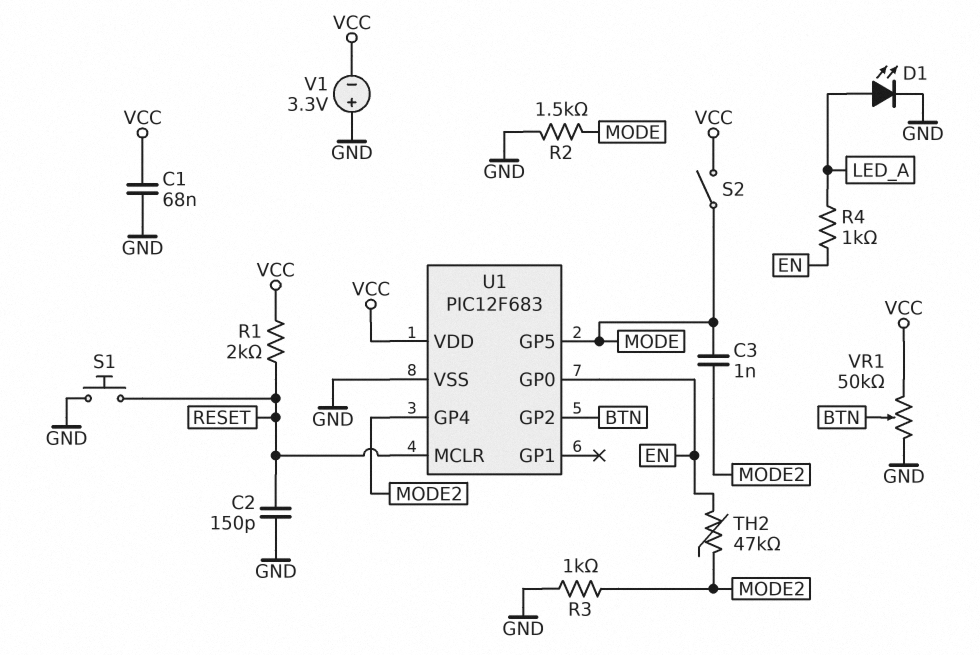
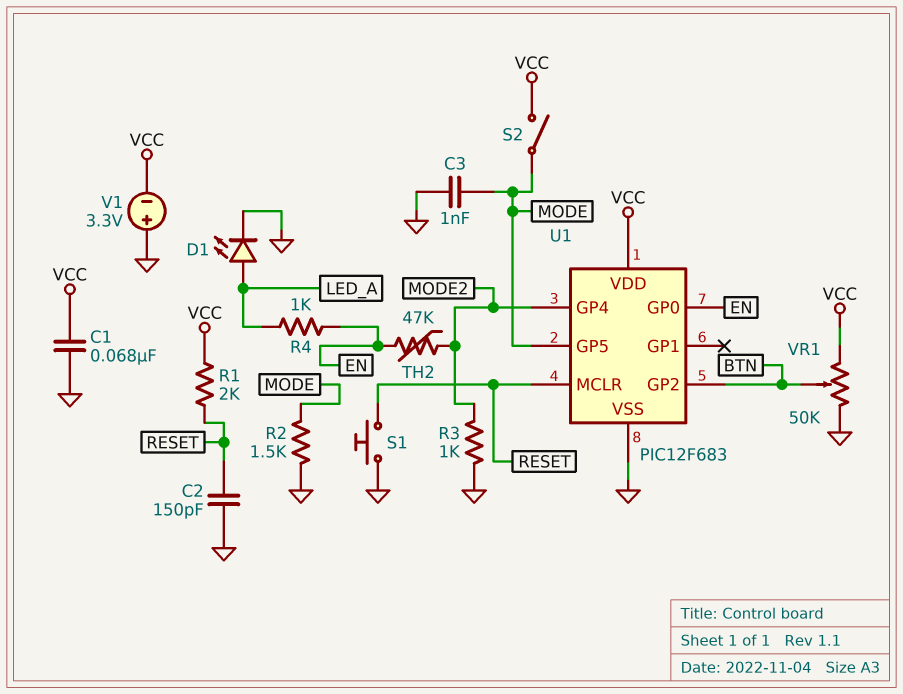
C3: 1nF (MODE, MODE2) -> 1nF (GND, MODE)

